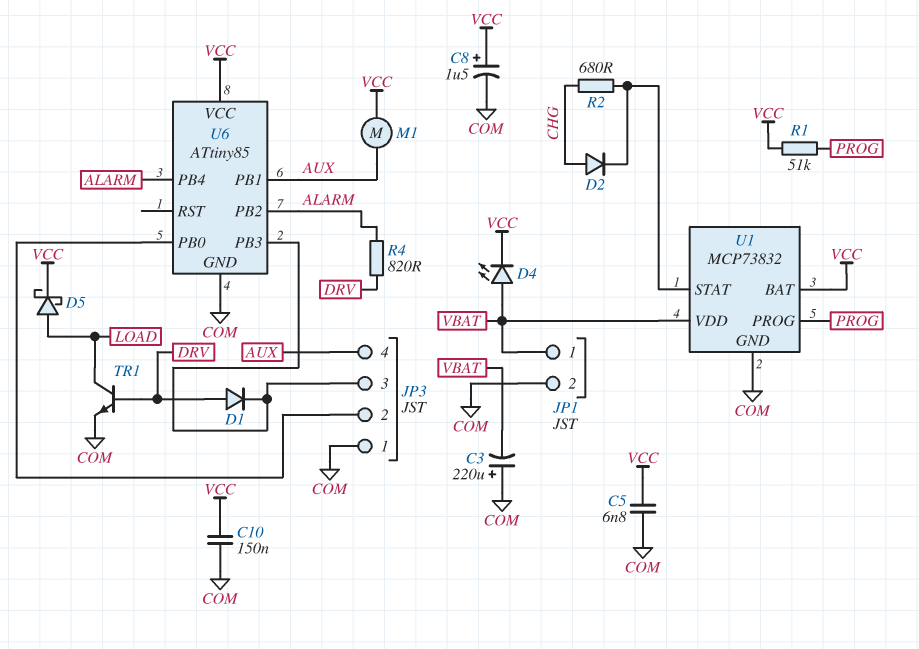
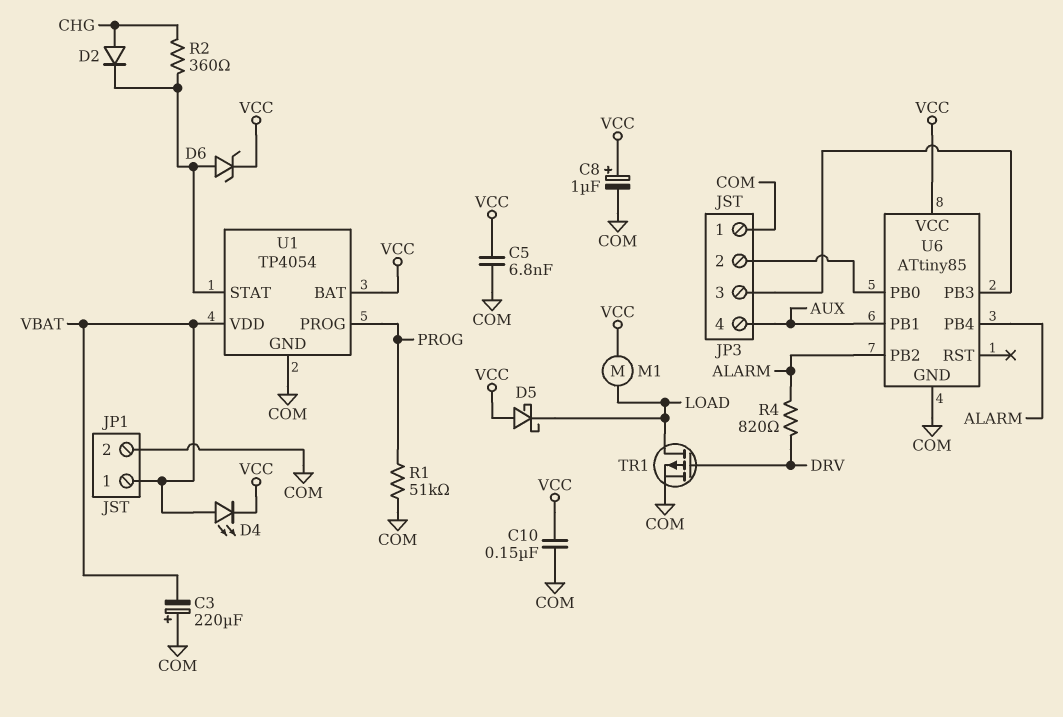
C8: 1.5uF (plus VCC, minus COM) -> 1uF (plus VCC, minus COM)
D1: diode (A DRV, K JP3/3) -> none
D5: schottky (A LOAD, K VCC) -> schottky (A VCC, K LOAD)
D6: none -> zener (A U1/STAT, K VCC)
M1: motor (AUX, VCC) -> motor (LOAD, VCC)
R1: 51k (PROG, VCC) -> 51k (COM, PROG)
R2: 680 (CHG, U1/STAT) -> 360 (CHG, U1/STAT)
TR1: NPN (B DRV, C LOAD, E COM) -> PMOS (G DRV, D LOAD, S COM)
U1: MCP73832 -> TP4054

